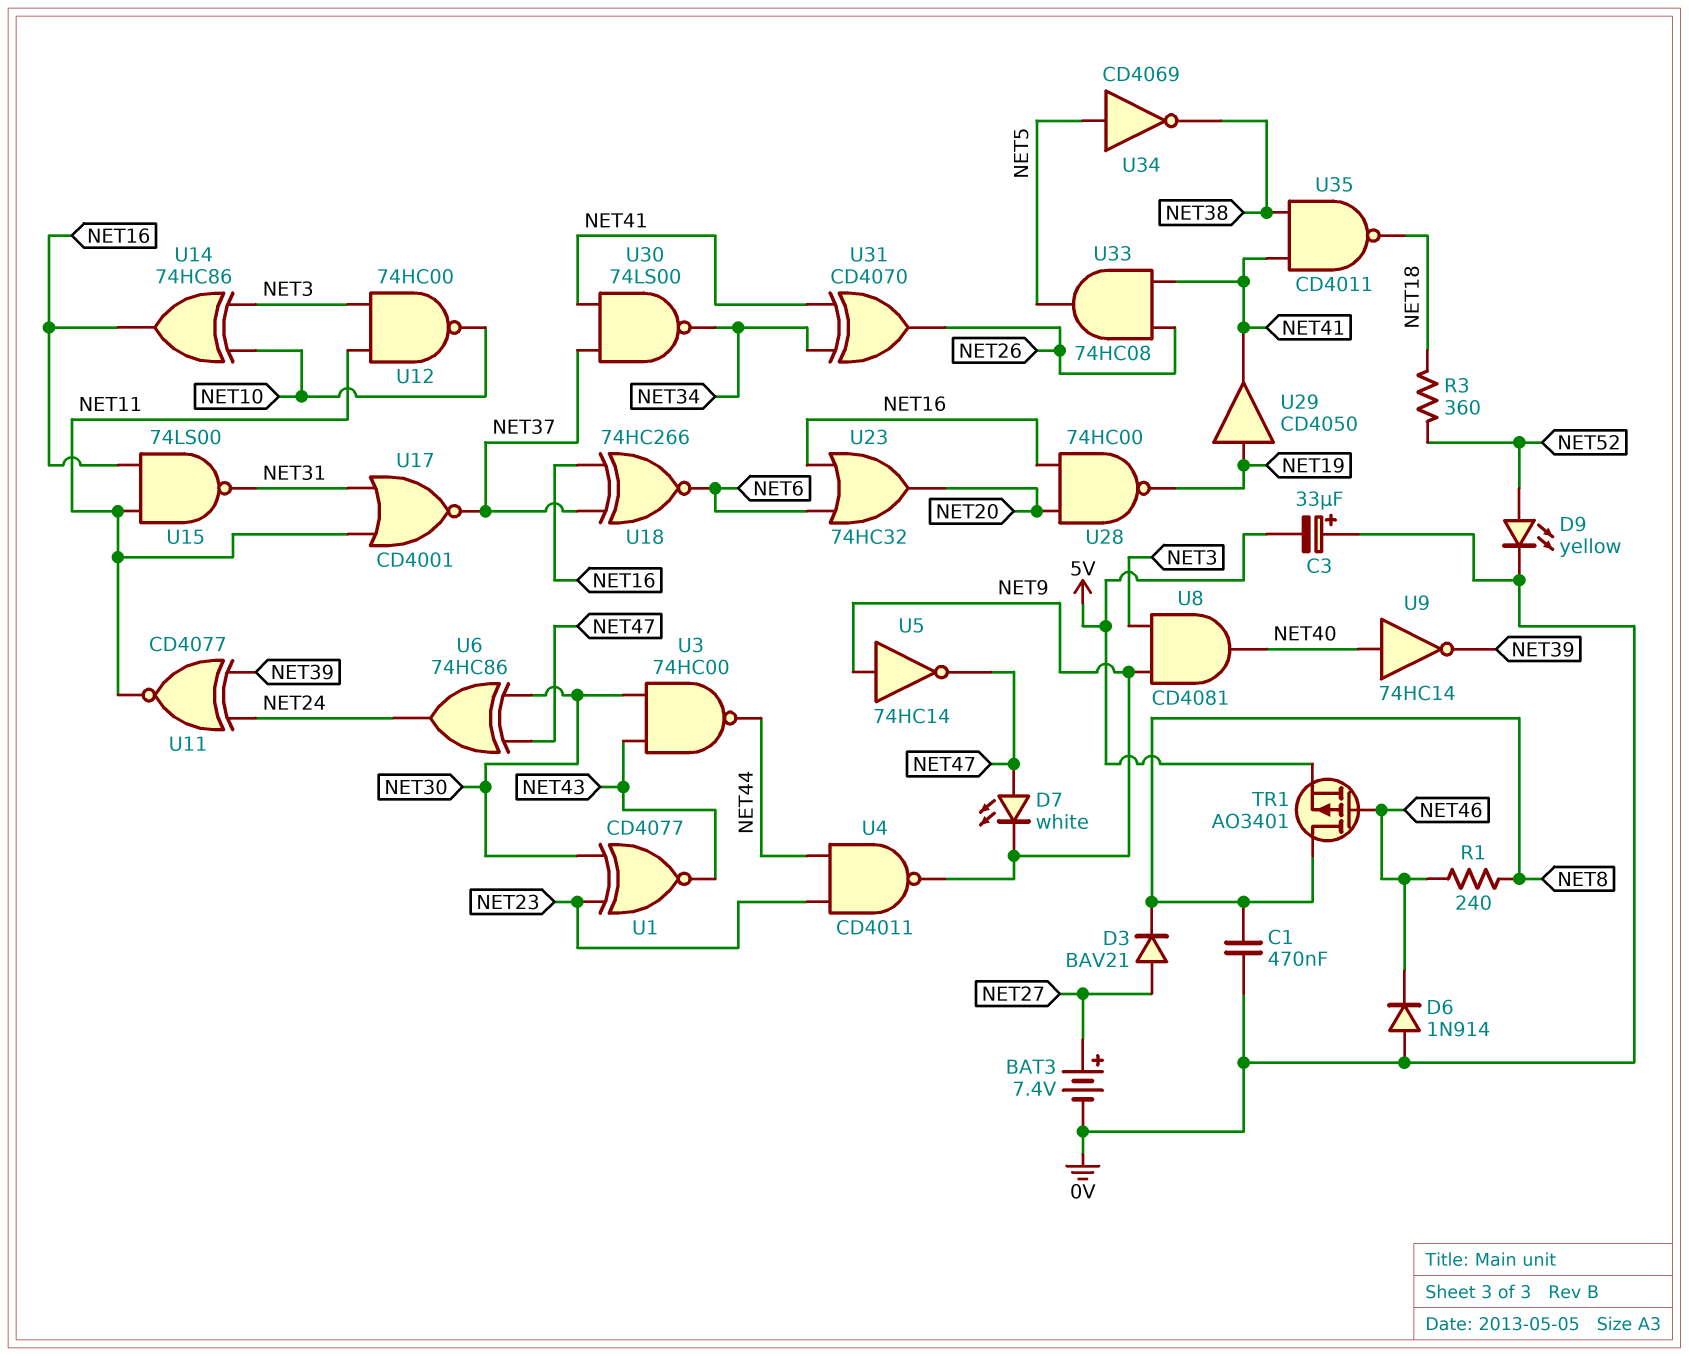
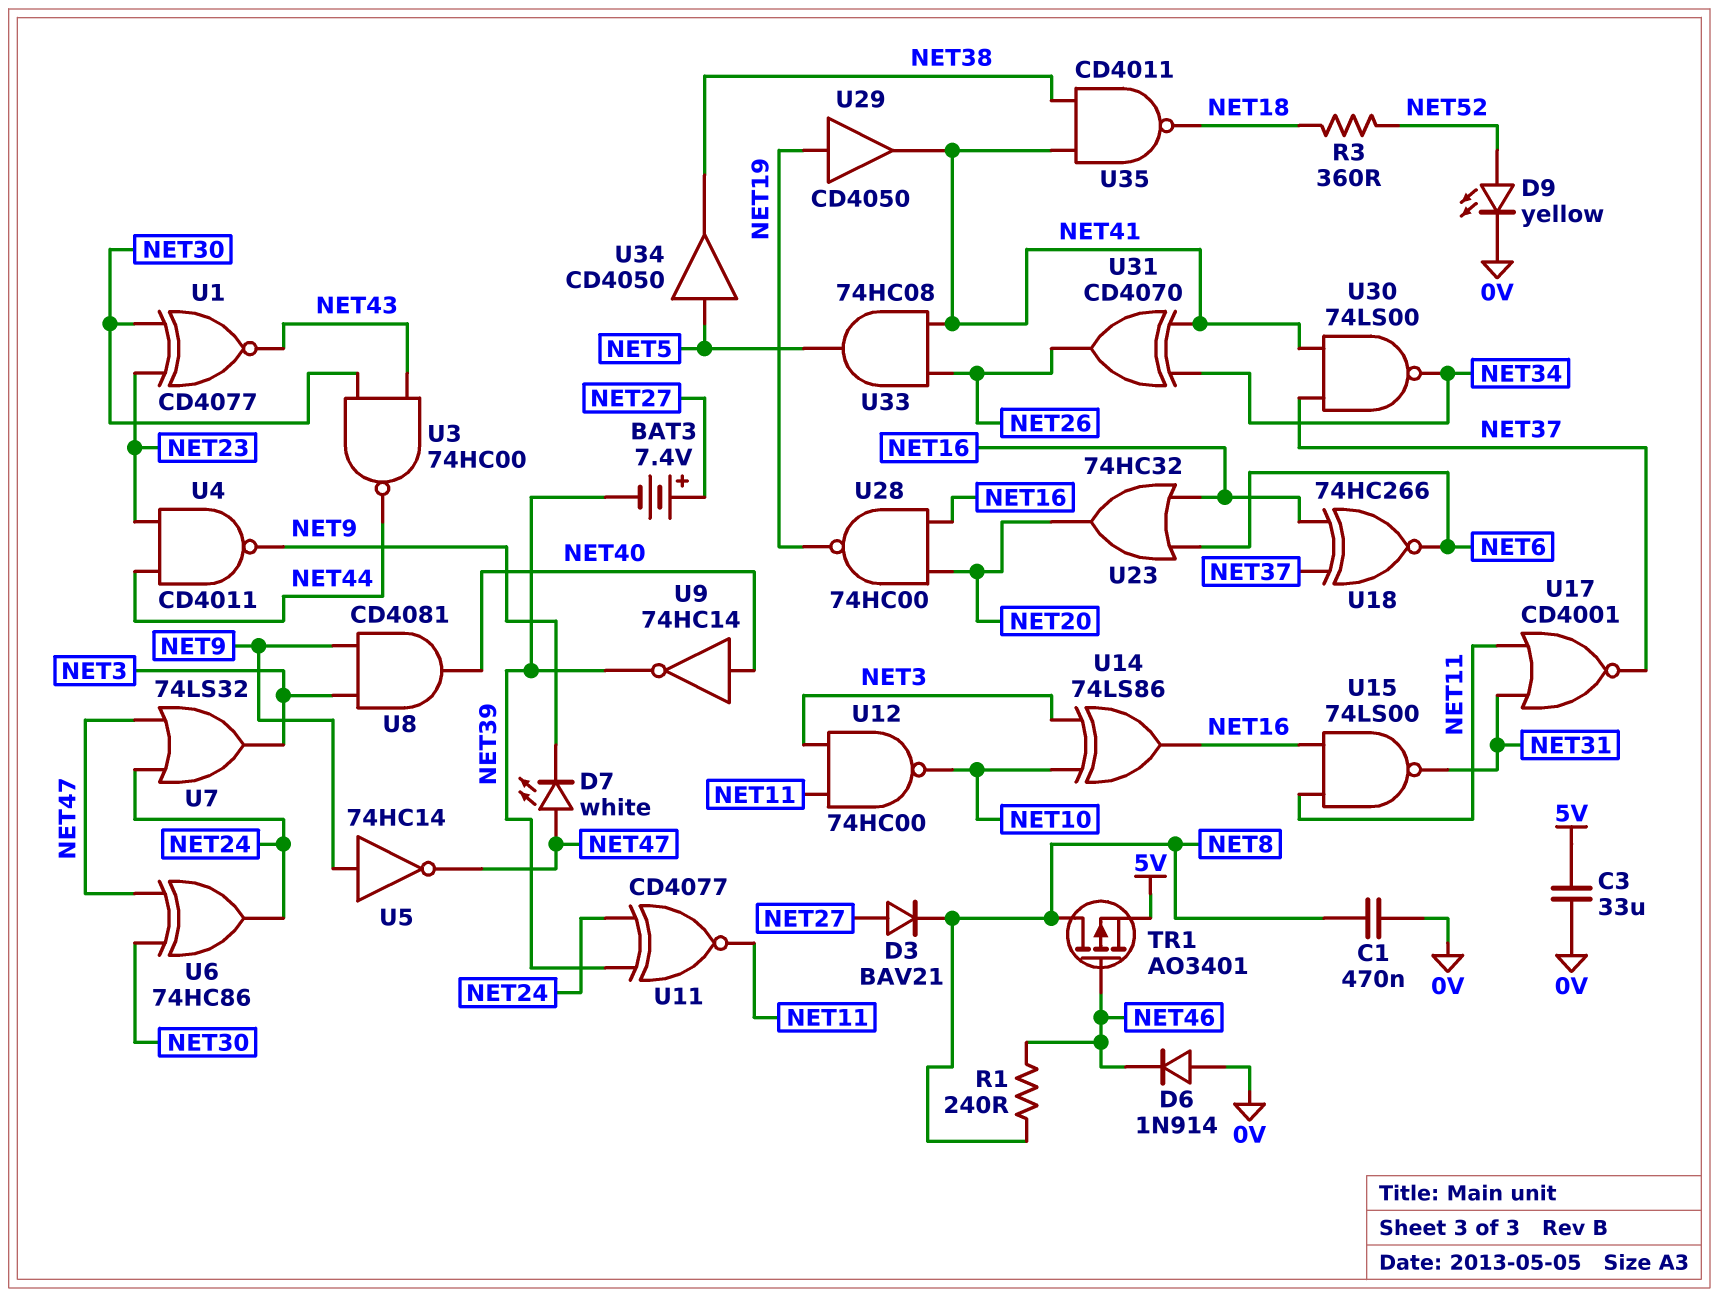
BAT3: 7.4V (plus NET27, minus 0V) -> 7.4V (plus NET27, minus NET39)
C3: 33uF (plus 0V, minus 5V) -> 33uF (0V, 5V)
U7: none -> OR 74LS32 (in NET24, in NET47, out NET3)
U14: XOR 74HC86 (in NET3, in NET10, out NET16) -> XOR 74LS86 (in NET3, in NET10, out NET16)
U34: NOT CD4069 (in NET5, out NET38) -> buffer CD4050 (in NET5, out NET38)

